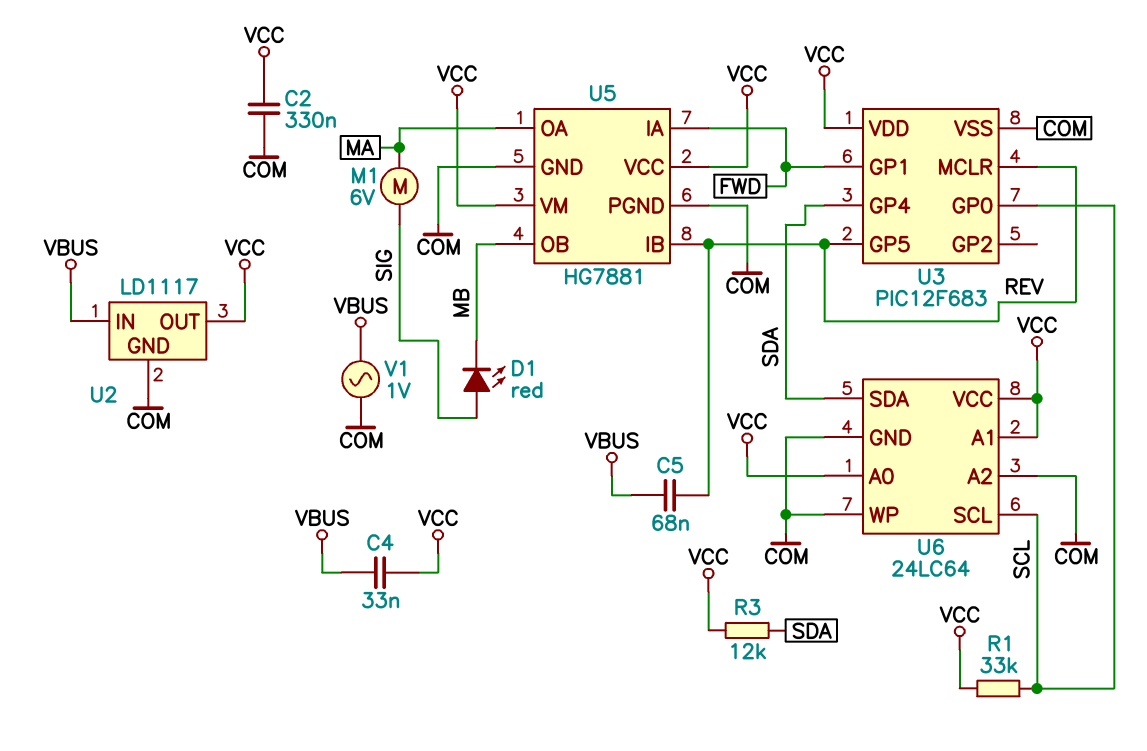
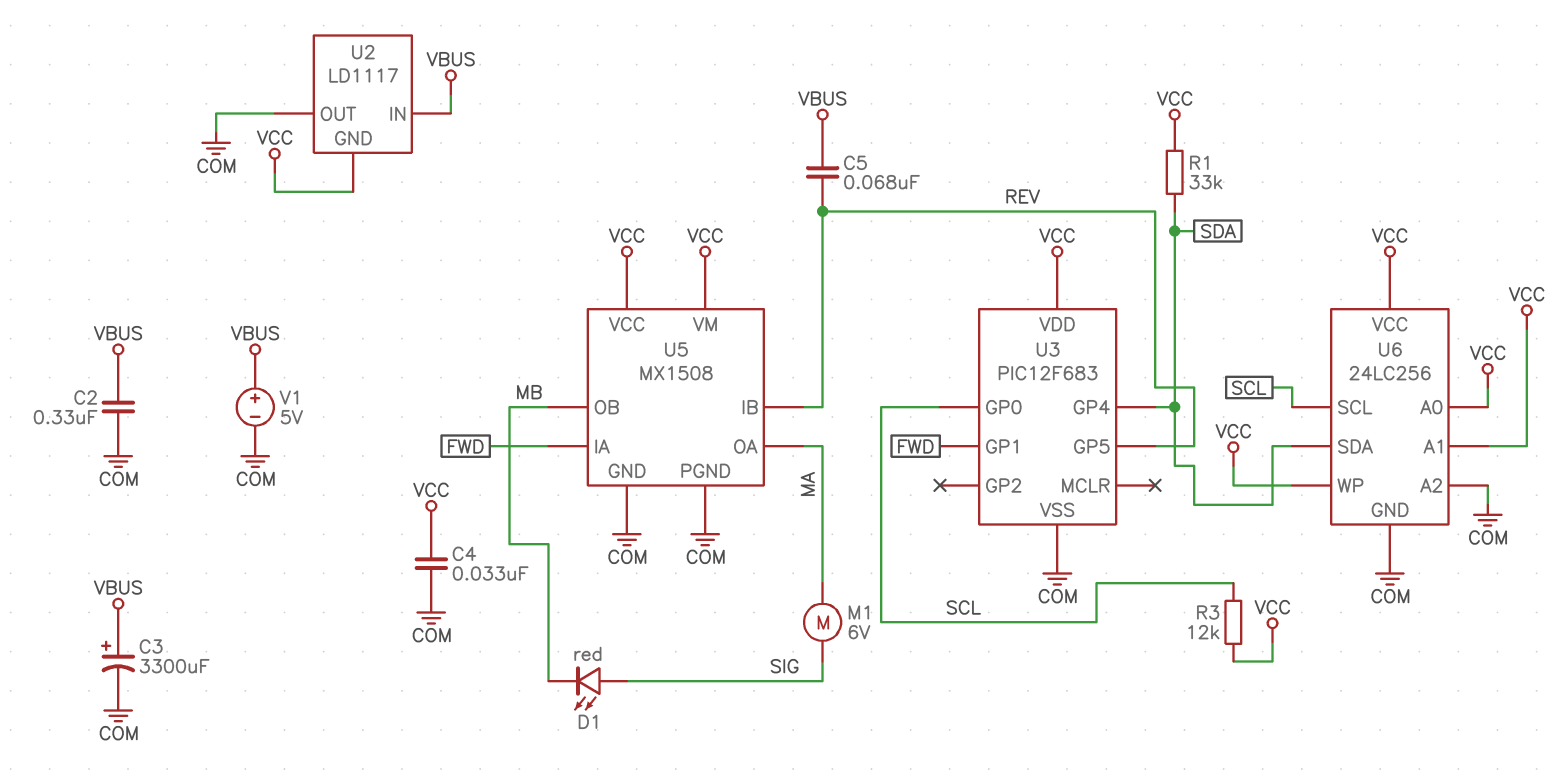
C2: 330nF (COM, VCC) -> 330nF (COM, VBUS)
C3: none -> 3300uF (plus VBUS, minus COM)
C4: 33nF (VBUS, VCC) -> 33nF (COM, VCC)
R1: 33k (SCL, VCC) -> 33k (SDA, VCC)
R3: 12k (SDA, VCC) -> 12k (SCL, VCC)
U2 pin GND: COM -> VCC
U2 pin OUT: VCC -> COM
U3 pin MCLR: REV -> none
U5: HG7881 -> MX1508
U6: 24LC64 -> 24LC256
U6 pin WP: COM -> VCC
V1: AC 1V (COM, VBUS) -> 5V (plus VBUS, minus COM)

